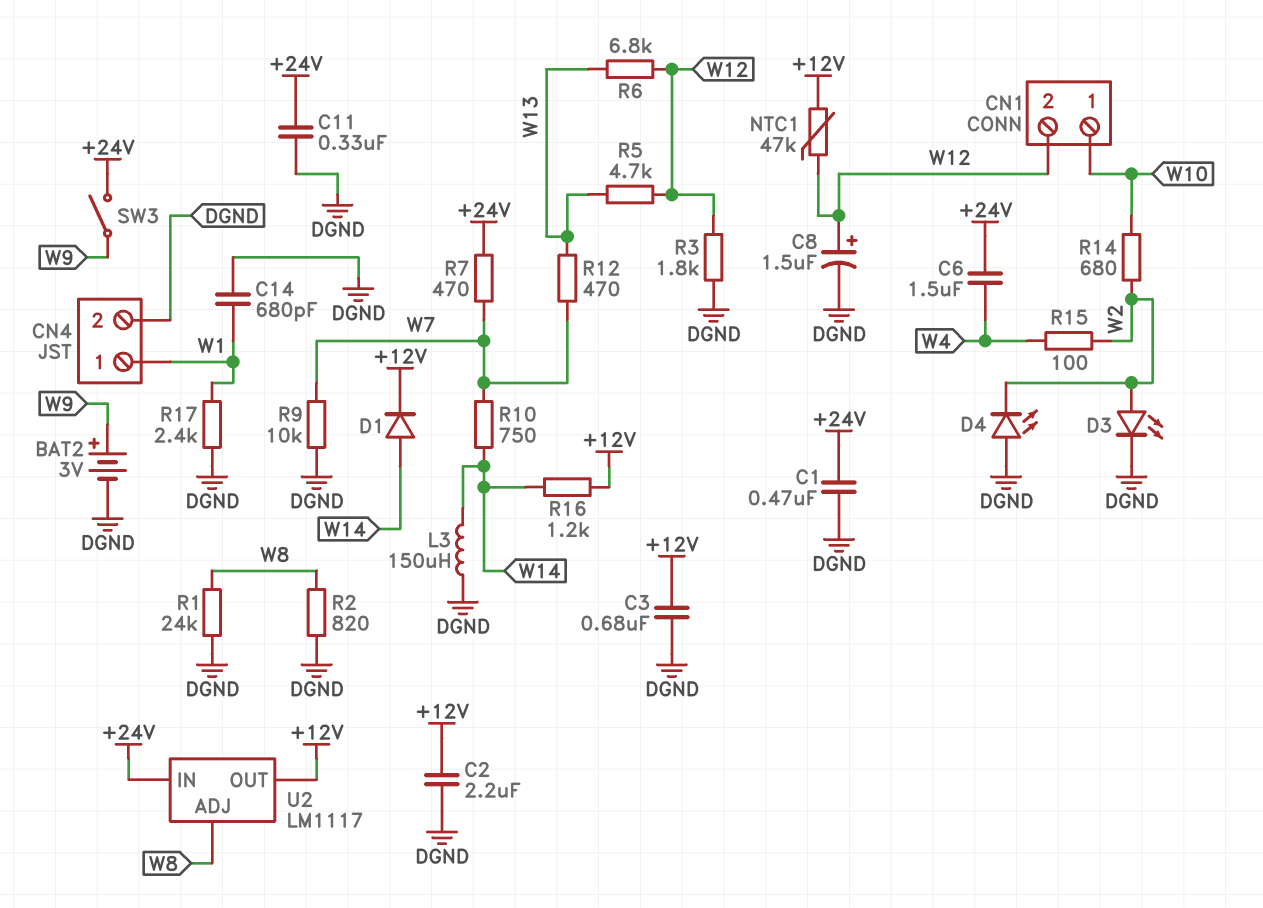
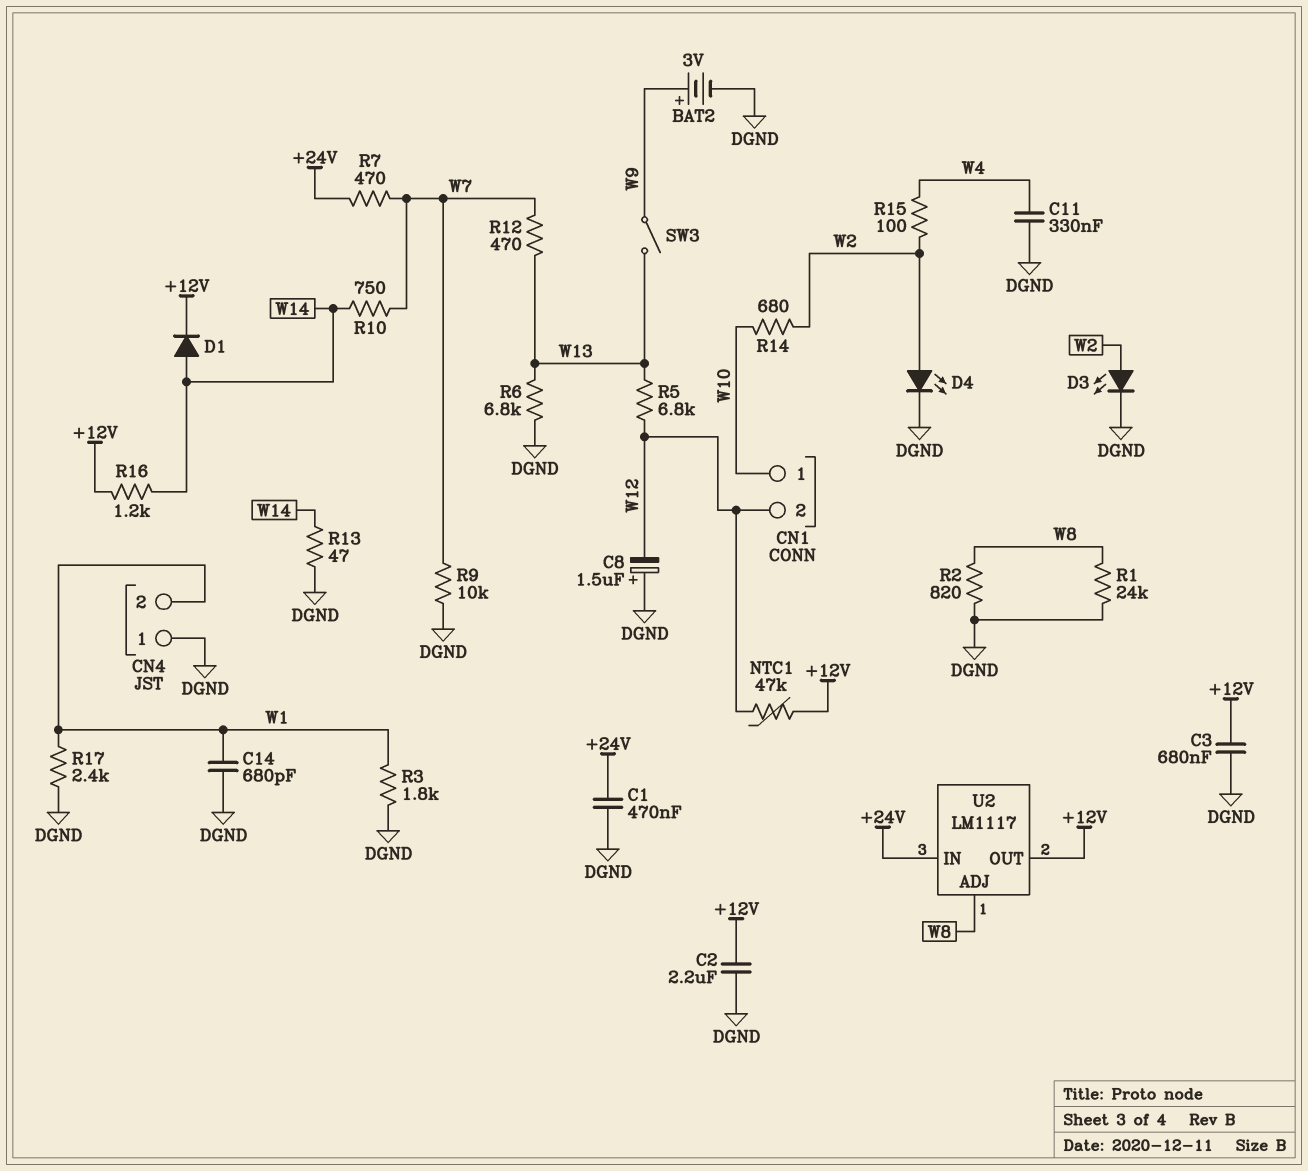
C6: 1.5uF (+24V, W4) -> none
C8: 1.5uF (plus W12, minus DGND) -> 1.5uF (plus DGND, minus W12)
C11: 330nF (+24V, DGND) -> 330nF (DGND, W4)
CN4 pin 1: W1 -> DGND
CN4 pin 2: DGND -> W1
D4: LED (A DGND, K W2) -> LED (A W2, K DGND)
L3: 150uH (DGND, W14) -> none
R3: 1.8k (DGND, W12) -> 1.8k (DGND, W1)
R5: 4.7k (W12, W13) -> 6.8k (W12, W13)
R6: 6.8k (W12, W13) -> 6.8k (DGND, W13)
R13: none -> 47 (DGND, W14)
SW3: switch (+24V, W9) -> switch (W9, W13)

